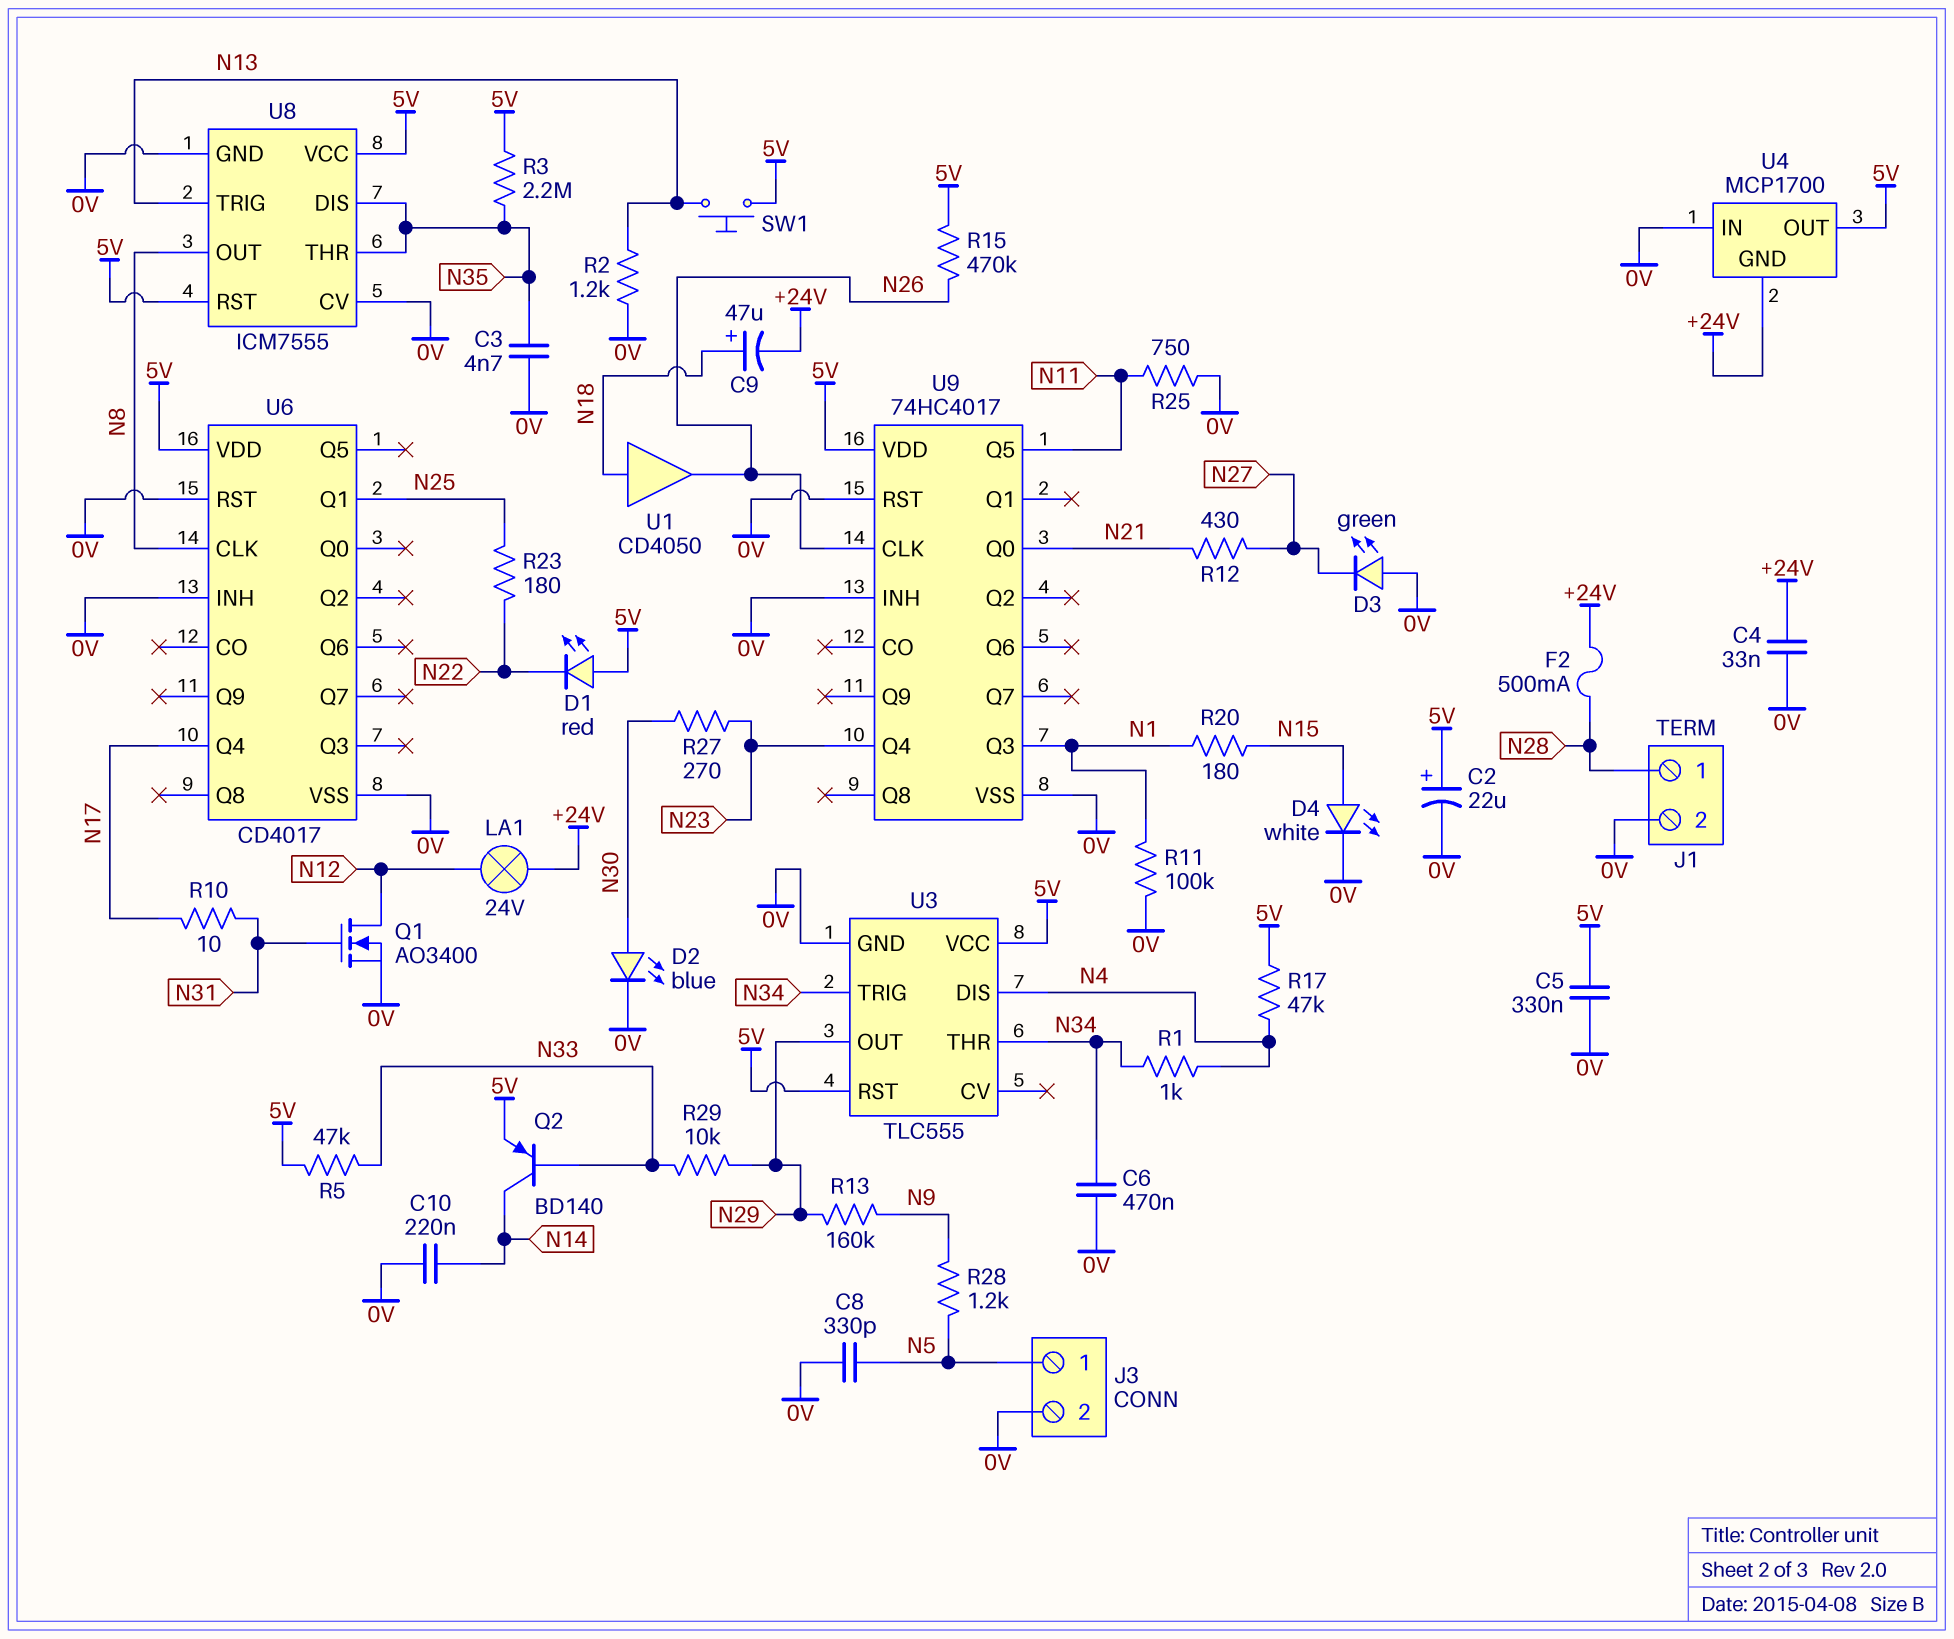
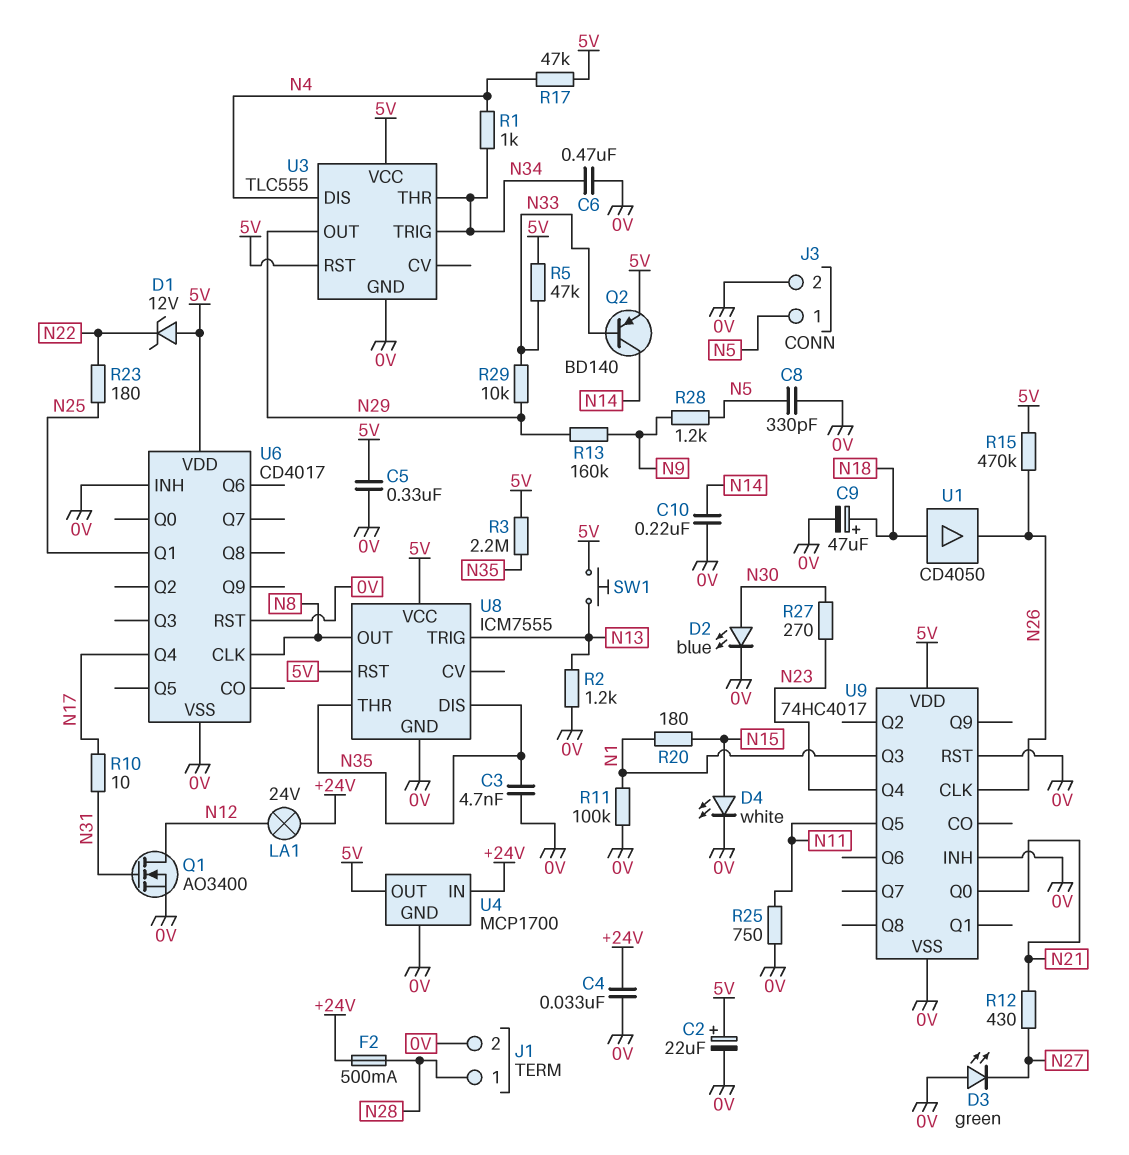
C9: 47uF (plus N18, minus +24V) -> 47uF (plus N18, minus 0V)
D1: LED red (A 5V, K N22) -> zener 12V (A 5V, K N22)
U4 pin GND: +24V -> 0V
U4 pin IN: 0V -> +24V
U8 pin CV: 0V -> none

